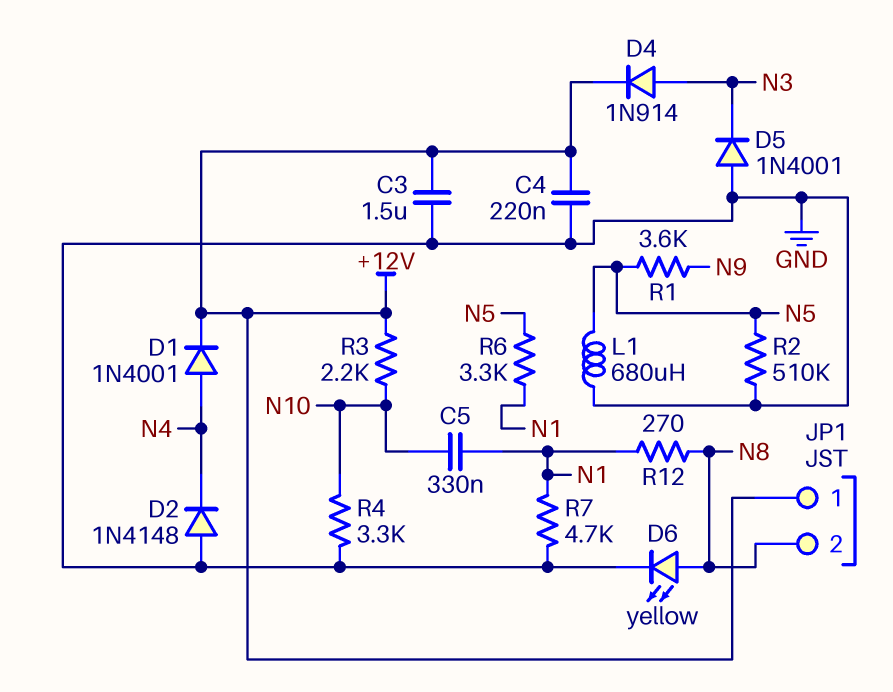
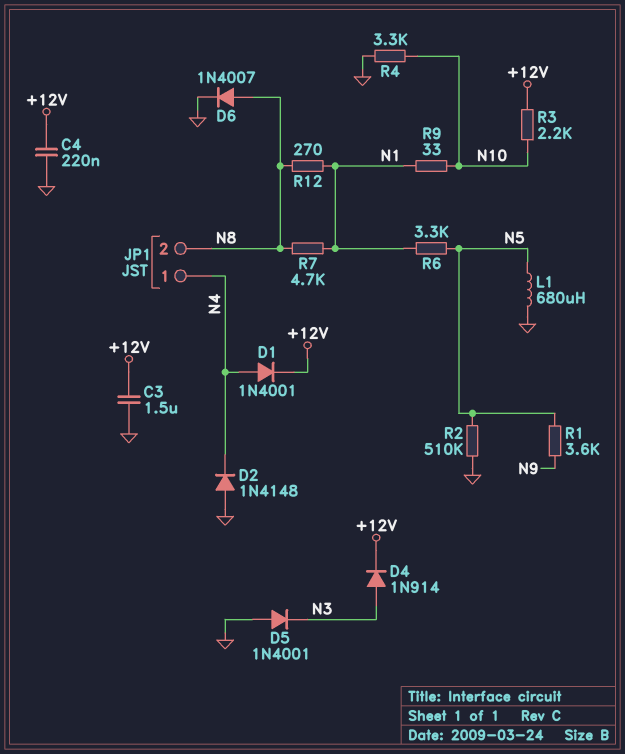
C5: 330nF (N1, N10) -> none
D6: LED yellow (A N8, K GND) -> diode 1N4007 (A N8, K GND)
JP1 pin 1: +12V -> N4
R7: 4.7k (GND, N1) -> 4.7k (N1, N8)
R9: none -> 33 (N1, N10)

